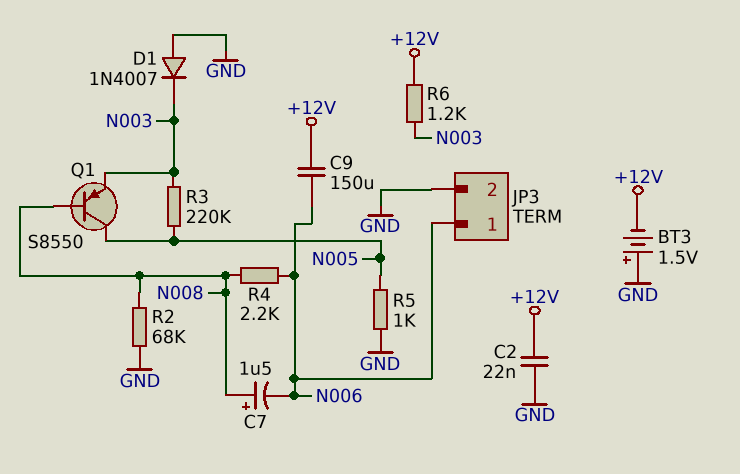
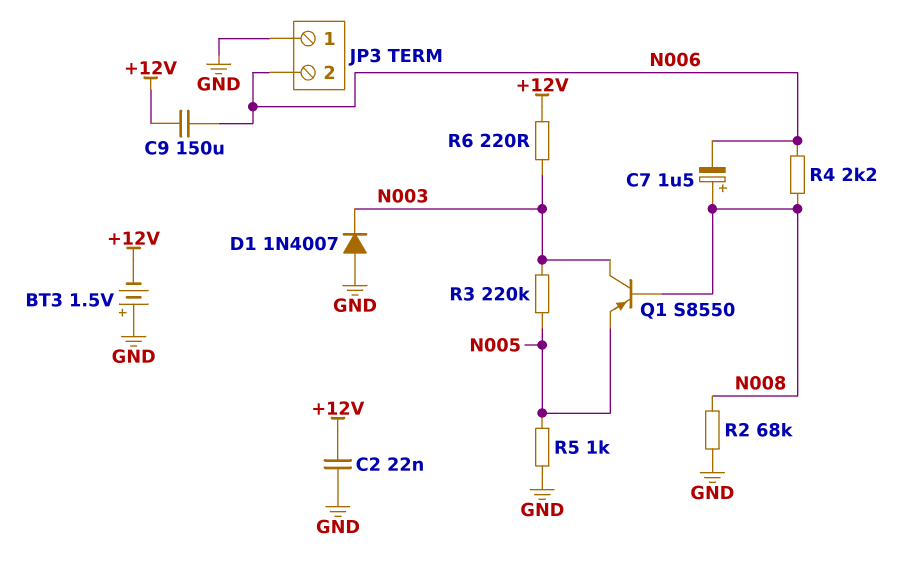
JP3 pin 1: N006 -> GND
JP3 pin 2: GND -> N006
Q1: PNP S8550 (B N008, C N005, E N003) -> PNP S8550 (B N008, C N003, E N005)
R6: 1.2k (+12V, N003) -> 220 (+12V, N003)

